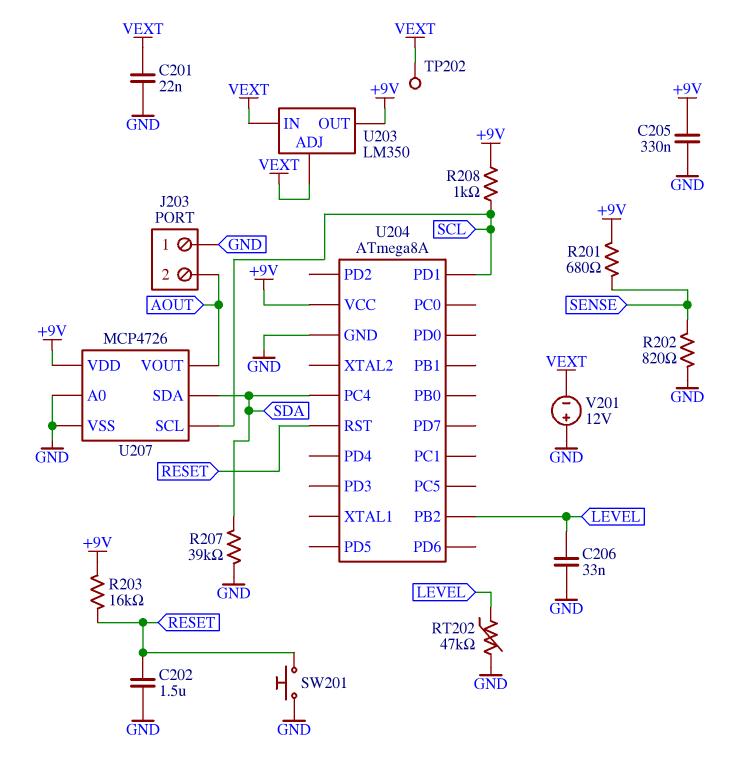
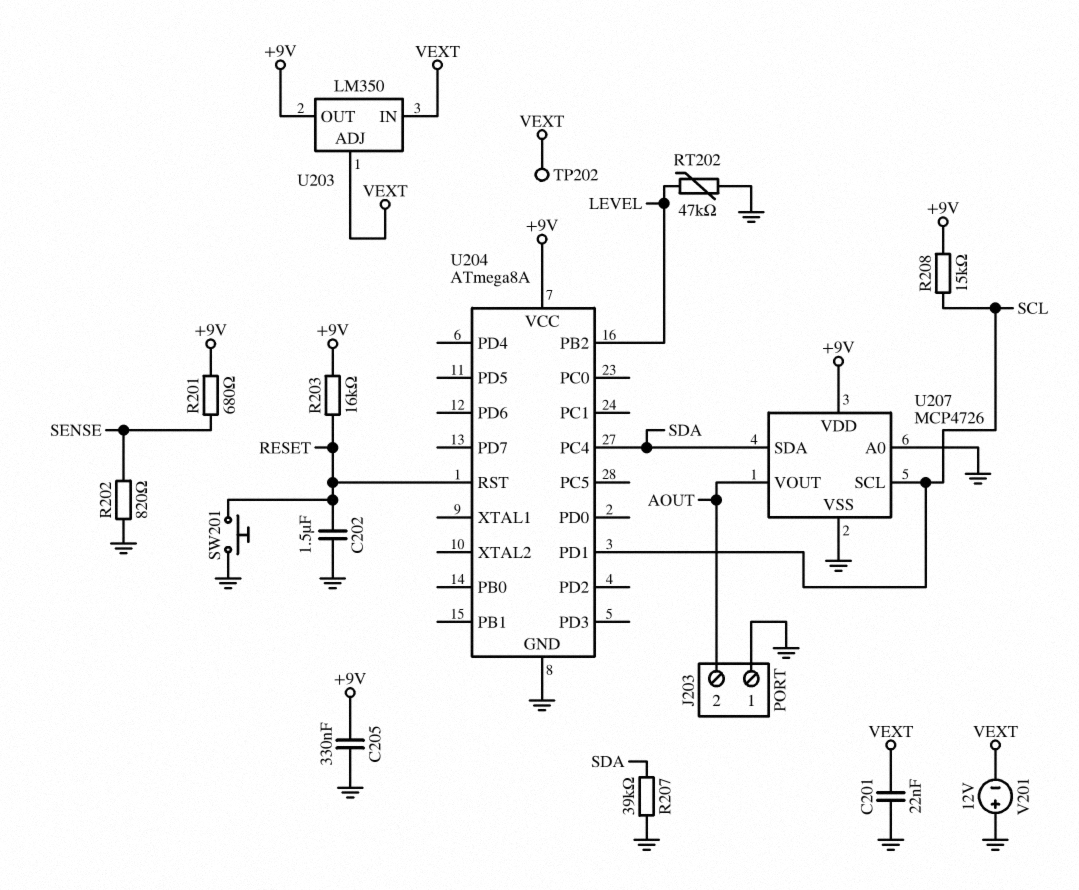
C206: 33nF (GND, LEVEL) -> none
R208: 1k (+9V, SCL) -> 15k (+9V, SCL)

